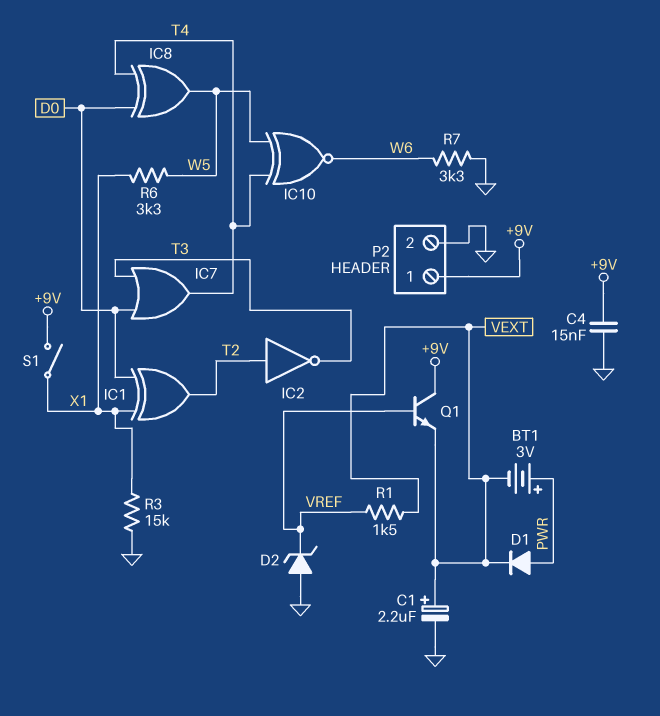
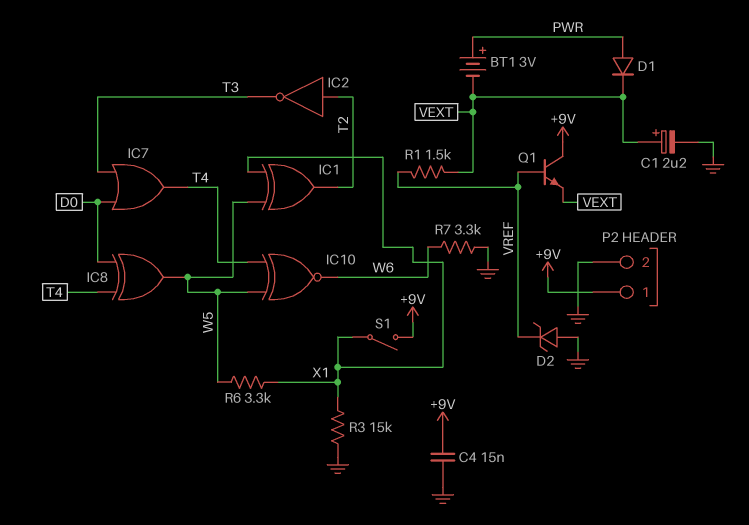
IC1: XOR (in D0, in X1, out T2) -> XOR (in W5, in X1, out T2)

